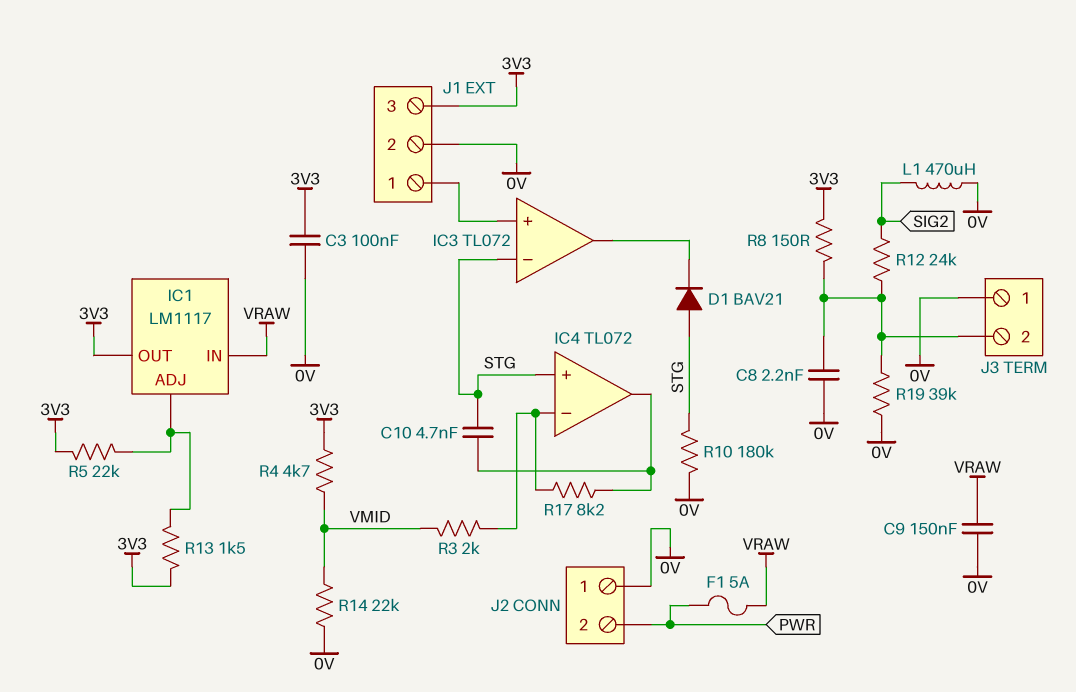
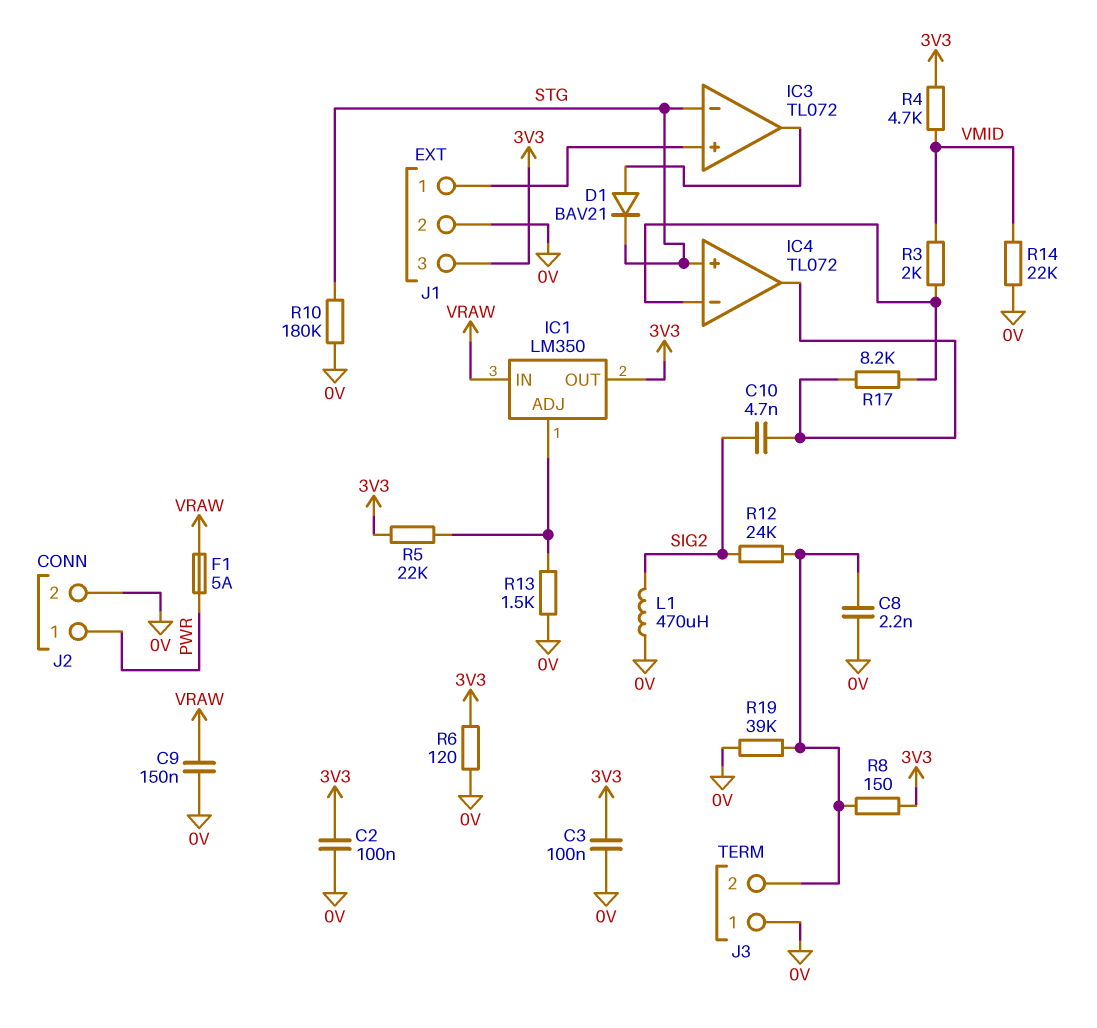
C2: none -> 100nF (0V, 3V3)
C10: 4.7nF (IC4/out, STG) -> 4.7nF (IC4/out, SIG2)
D1: diode BAV21 (A STG, K IC3/out) -> diode BAV21 (A IC3/out, K STG)
IC1: LM1117 -> LM350
J2 pin 1: 0V -> PWR
J2 pin 2: PWR -> 0V
R6: none -> 120 (0V, 3V3)
R13: 1.5k (3V3, IC1/ADJ) -> 1.5k (0V, IC1/ADJ)

